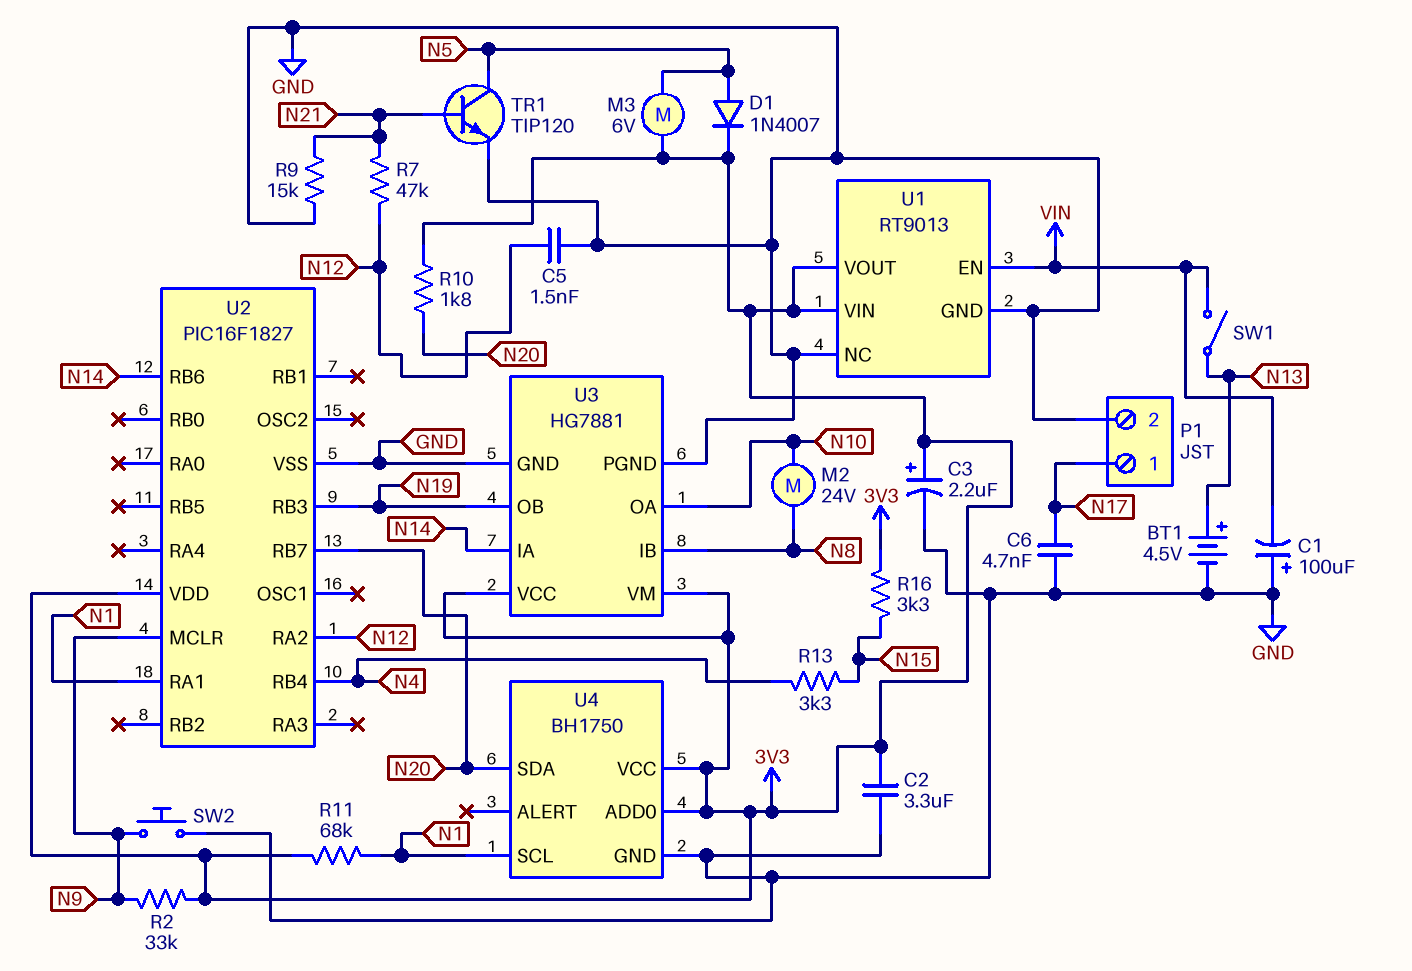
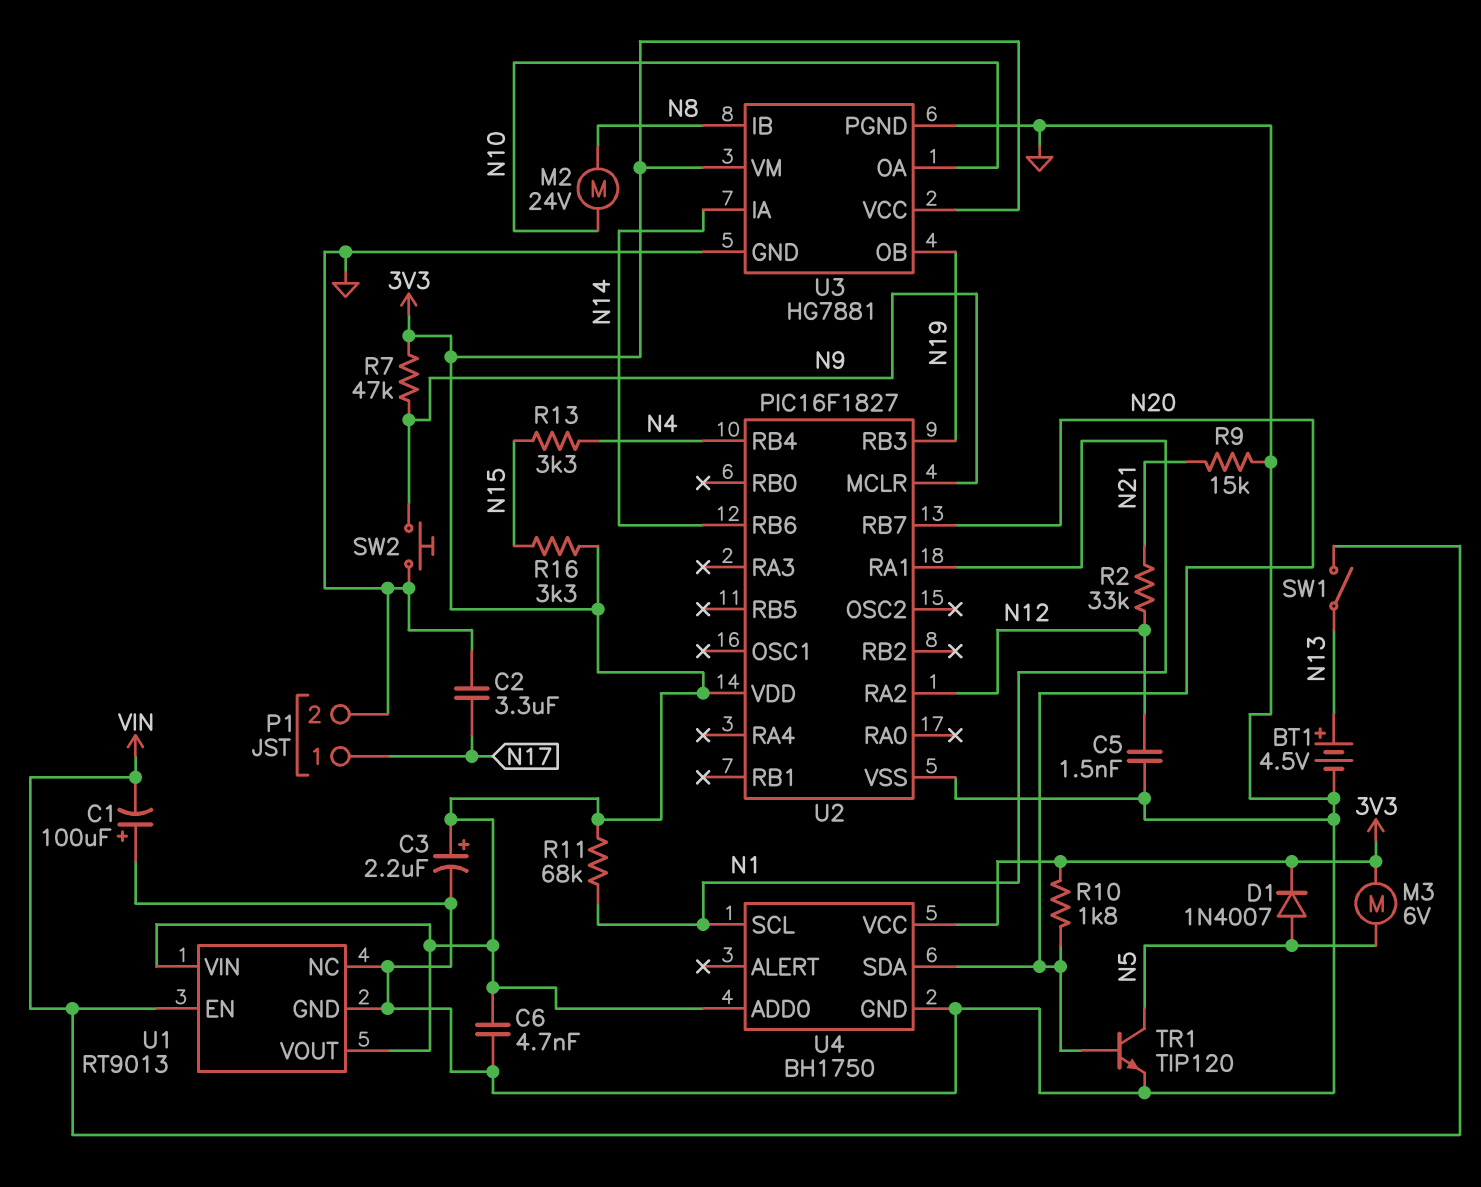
C2: 3.3uF (3V3, GND) -> 3.3uF (GND, N17)
C6: 4.7nF (GND, N17) -> 4.7nF (3V3, GND)
R2: 33k (3V3, N9) -> 33k (N12, N21)
R7: 47k (N12, N21) -> 47k (3V3, N9)
TR1: NPN TIP120 (B N21, C N5, E GND) -> NPN TIP120 (B N20, C N5, E GND)

